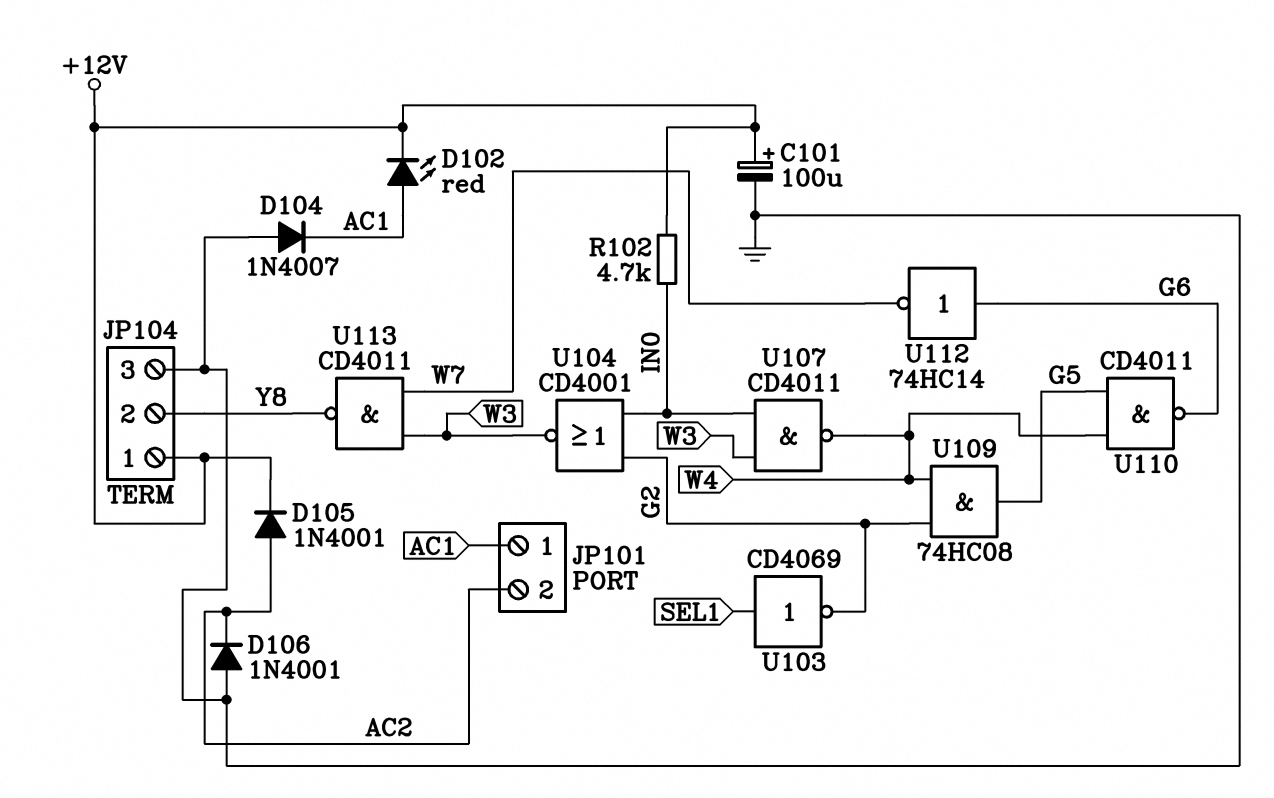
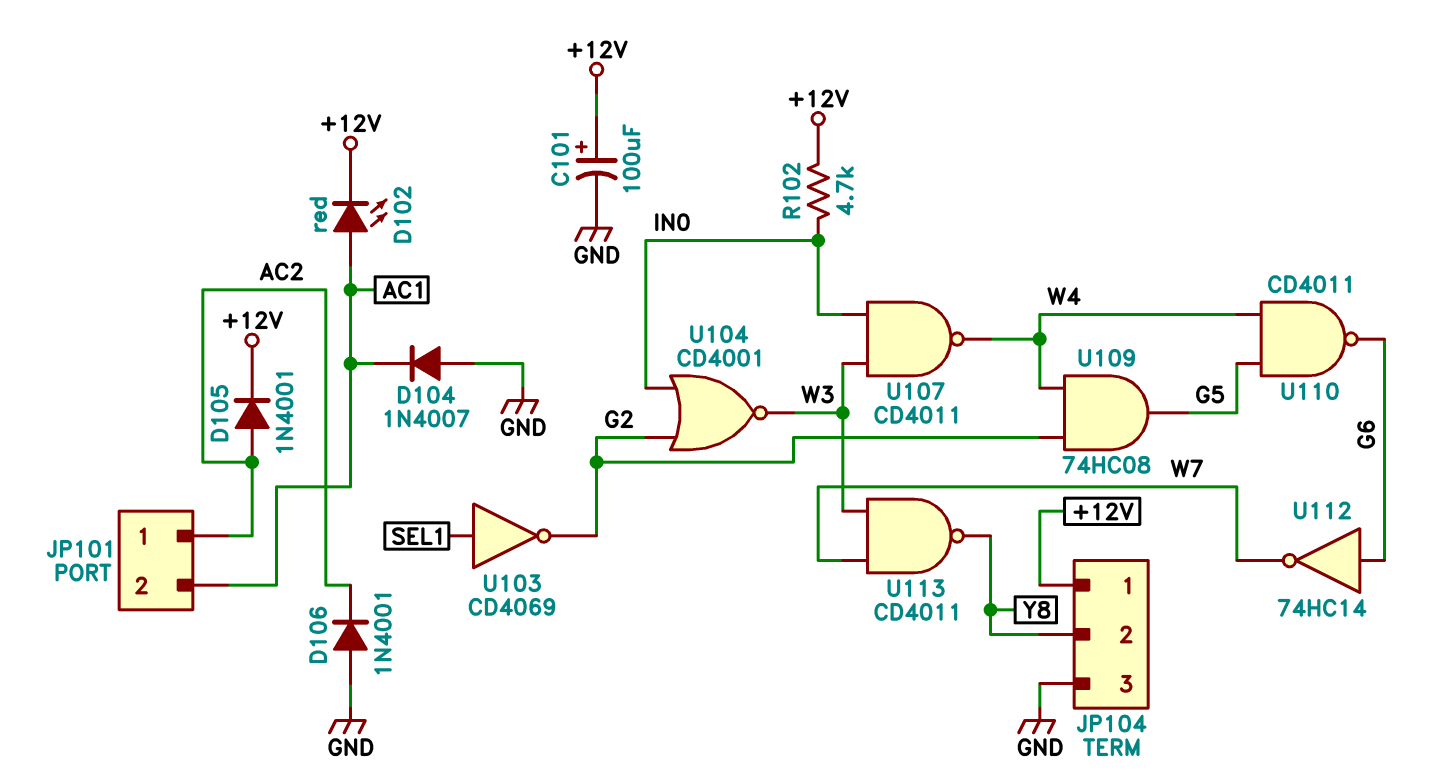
JP101 pin 1: AC1 -> AC2
JP101 pin 2: AC2 -> AC1

